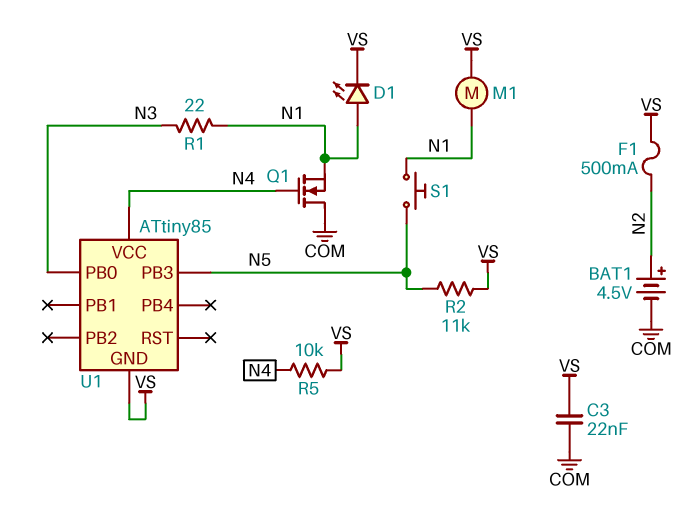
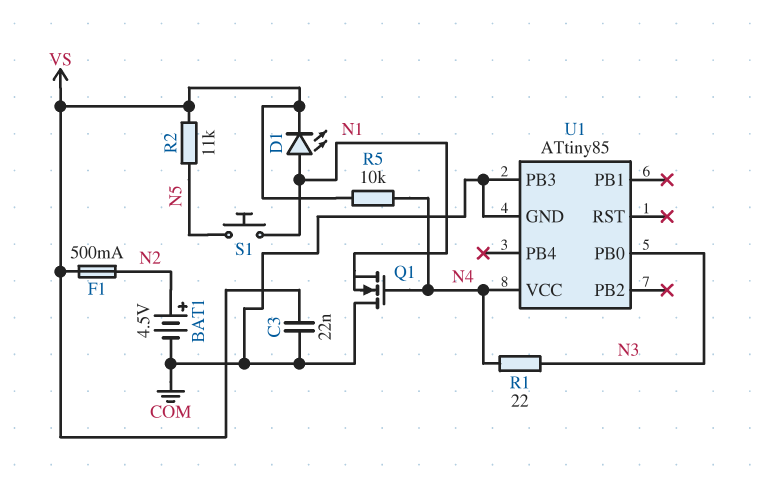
M1: motor (N1, VS) -> none
R1: 22 (N1, N3) -> 22 (N3, N4)
U1 pin GND: VS -> COM
U1 pin PB3: N5 -> COM

